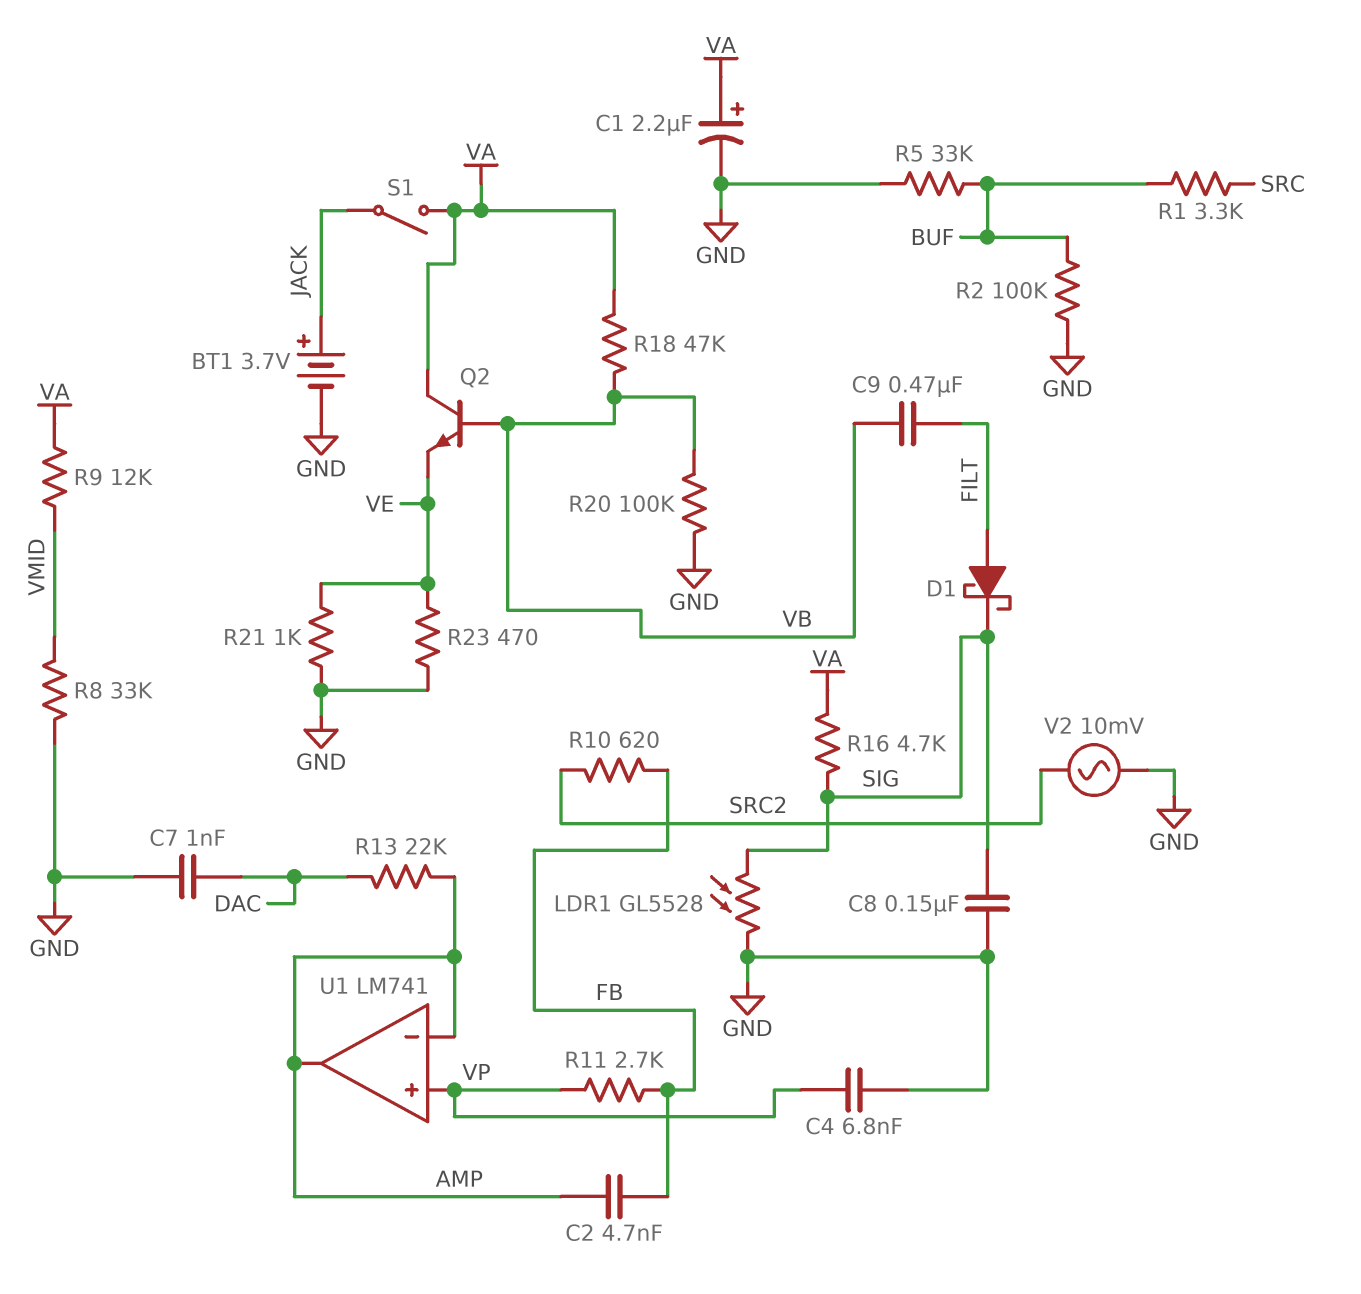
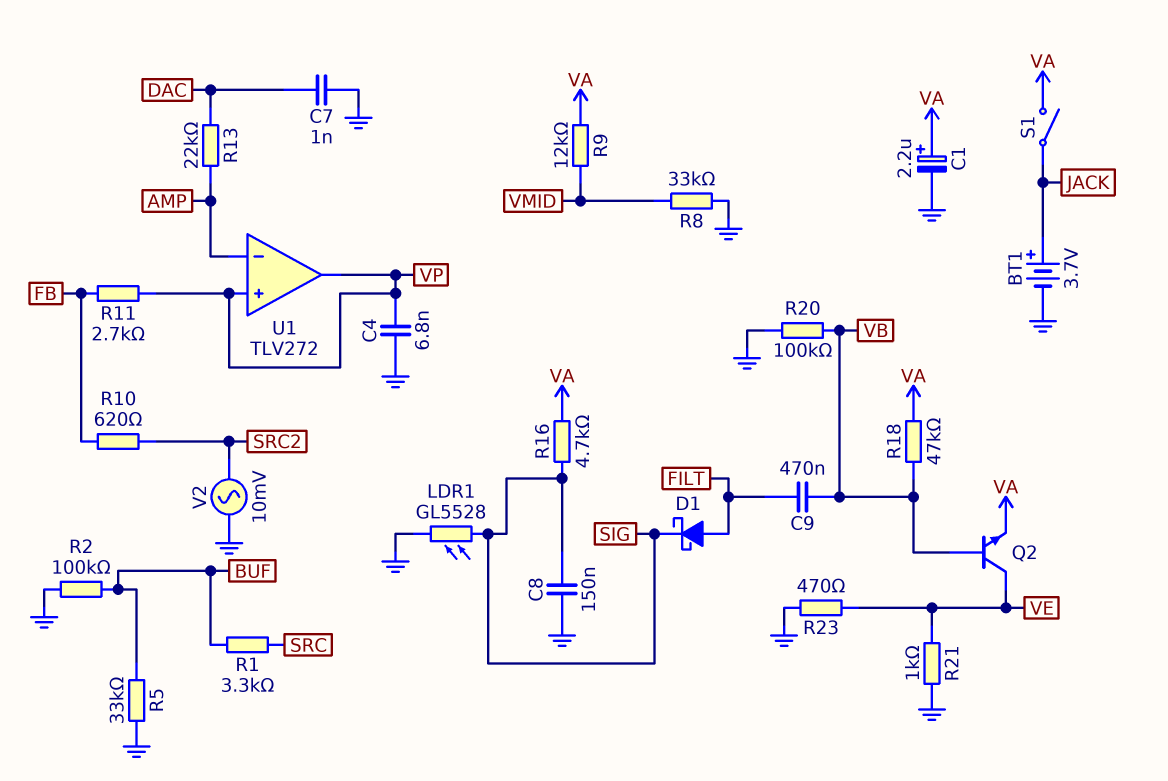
C2: 4.7nF (AMP, FB) -> none
Q2: NPN (B VB, C VA, E VE) -> NPN (B VB, C VE, E VA)
U1: LM741 -> TLV272
U1 pin out: AMP -> VP

